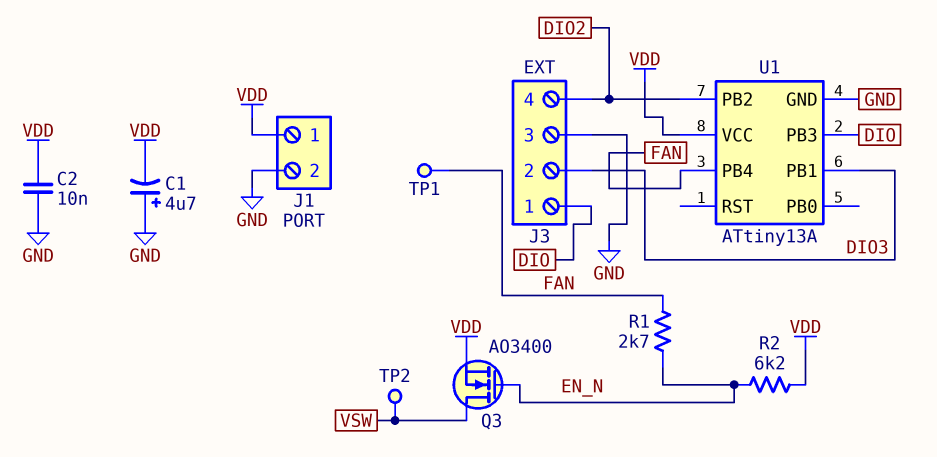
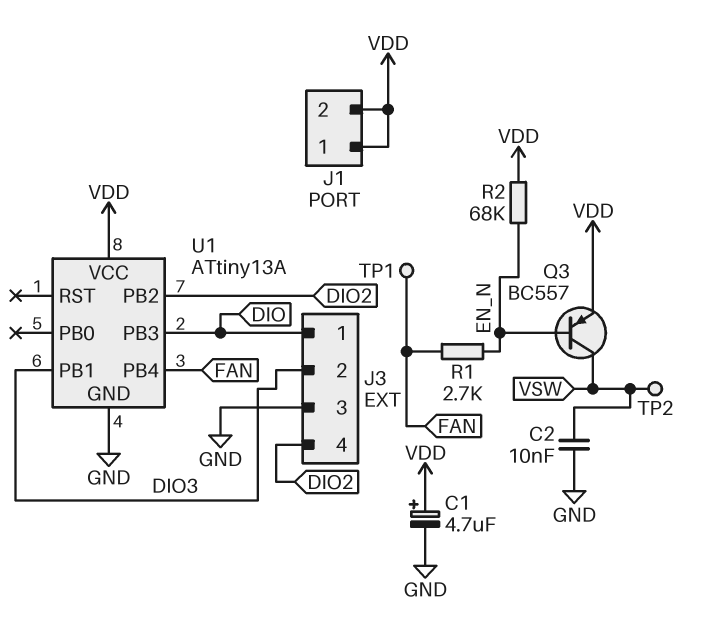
C1: 4.7uF (plus GND, minus VDD) -> 4.7uF (plus VDD, minus GND)
C2: 10nF (GND, VDD) -> 10nF (GND, VSW)
J1 pin 2: GND -> VDD
Q3: NMOS AO3400 (G EN_N, D VSW, S VDD) -> PNP BC557 (B EN_N, C VSW, E VDD)
R2: 6.2k (EN_N, VDD) -> 68k (EN_N, VDD)

